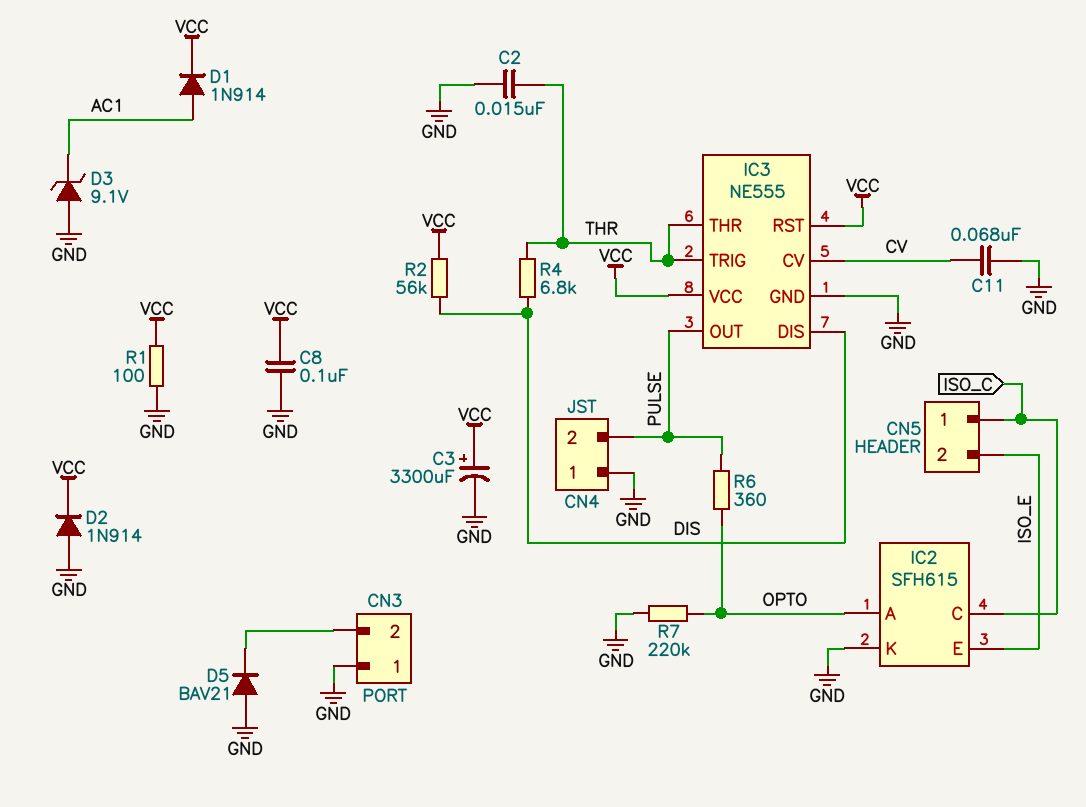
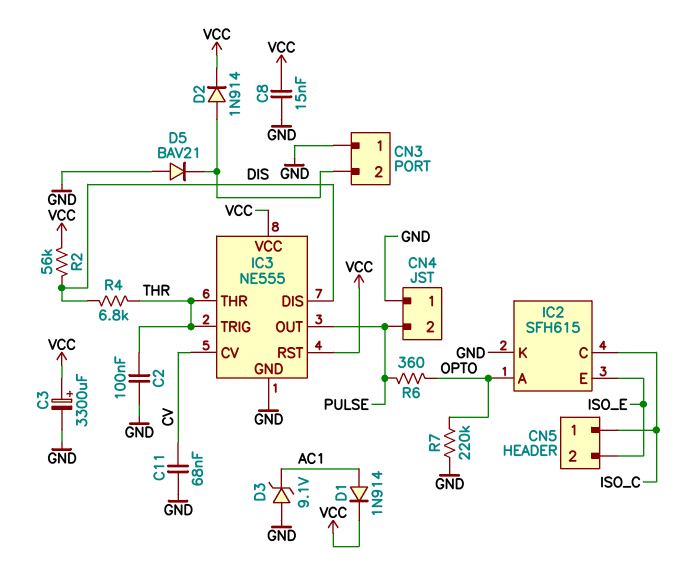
C2: 15nF (GND, THR) -> 100nF (GND, THR)
C8: 100nF (GND, VCC) -> 15nF (GND, VCC)
D2: diode 1N914 (A GND, K VCC) -> diode 1N914 (A CN3/2, K VCC)
R1: 100 (GND, VCC) -> none

